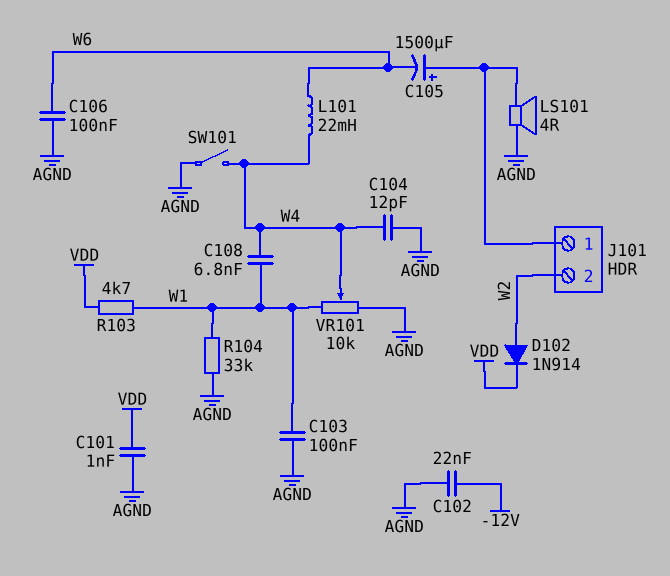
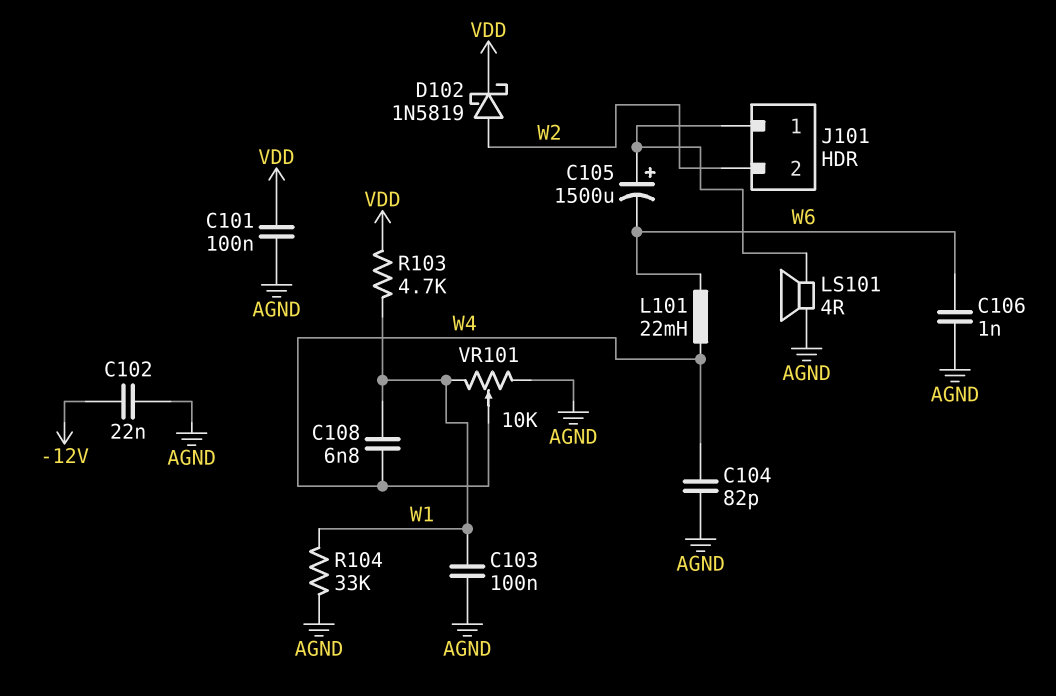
C101: 1nF (AGND, VDD) -> 100nF (AGND, VDD)
C104: 12pF (AGND, W4) -> 82pF (AGND, W4)
C106: 100nF (AGND, W6) -> 1nF (AGND, W6)
D102: diode 1N914 (A W2, K VDD) -> schottky 1N5819 (A W2, K VDD)
SW101: switch (AGND, W4) -> none

